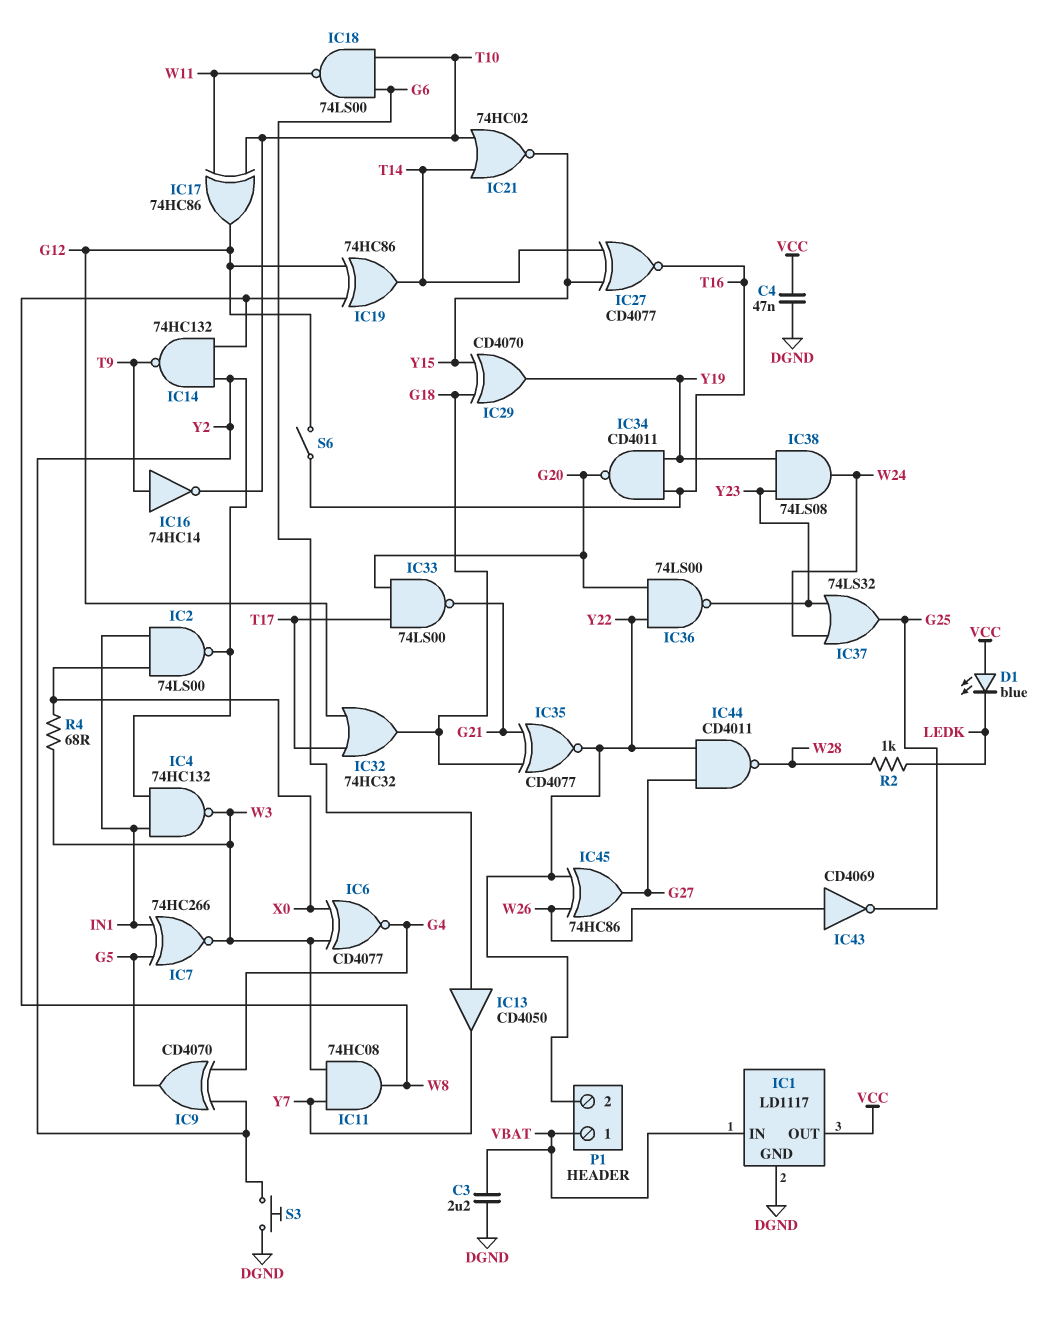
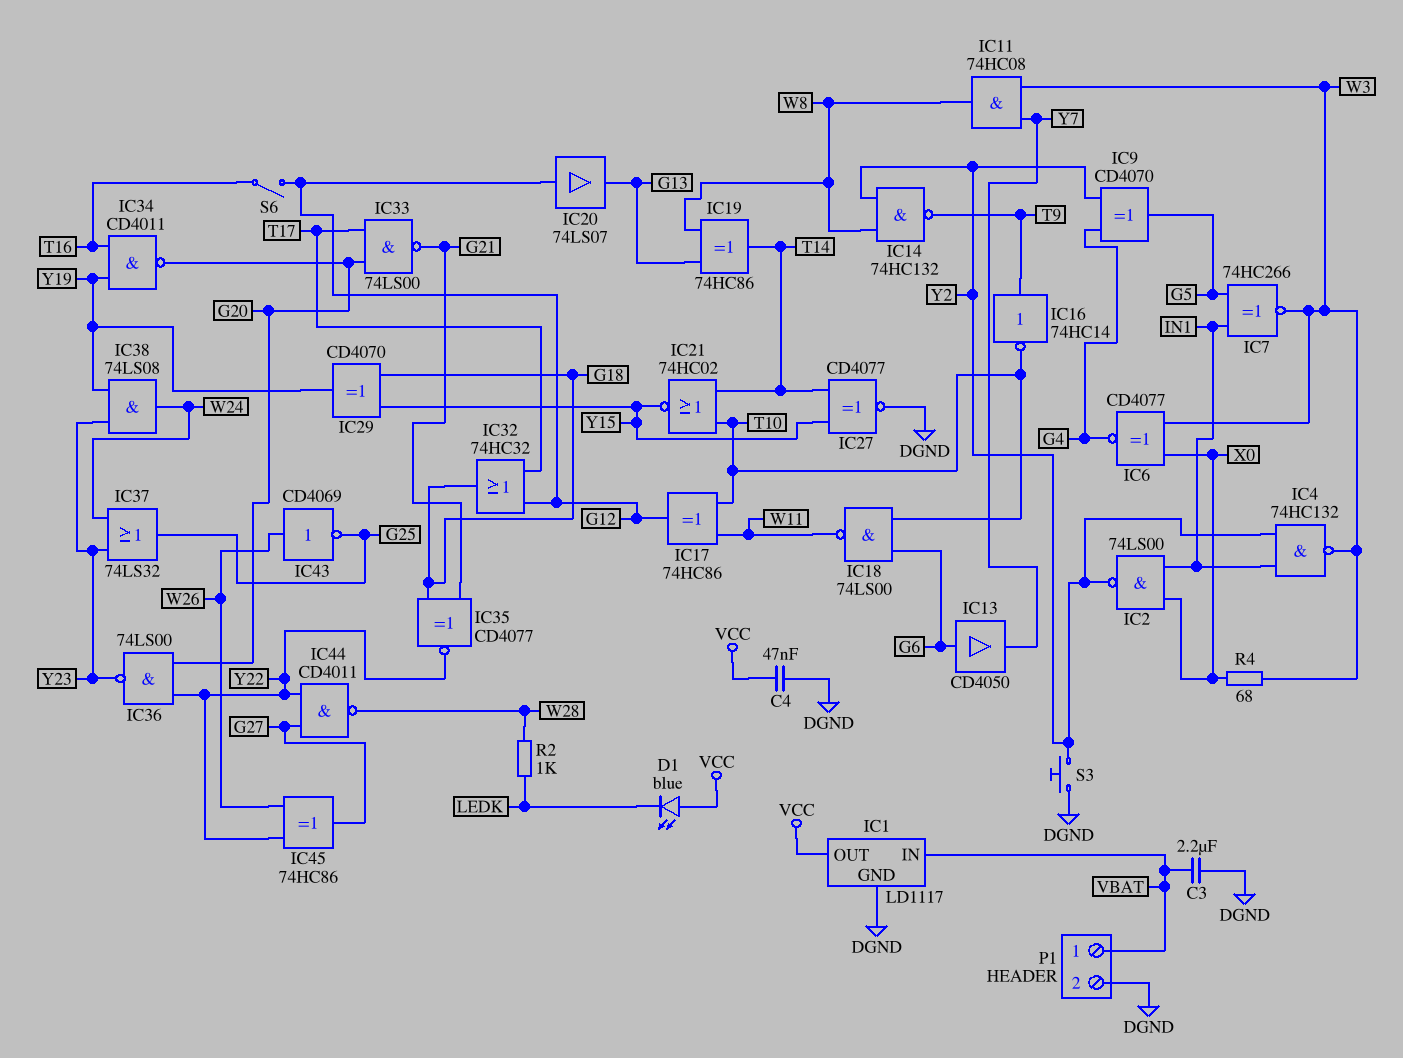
IC19: XOR 74HC86 (in G12, in W8, out T14) -> XOR 74HC86 (in G13, in W8, out T14)
IC20: none -> buffer 74LS07 (in G12, out G13)
IC27: XNOR CD4077 (in T14, in Y15, out T16) -> XNOR CD4077 (in T14, in Y15, out DGND)
P1 pin 2: Y22 -> DGND

